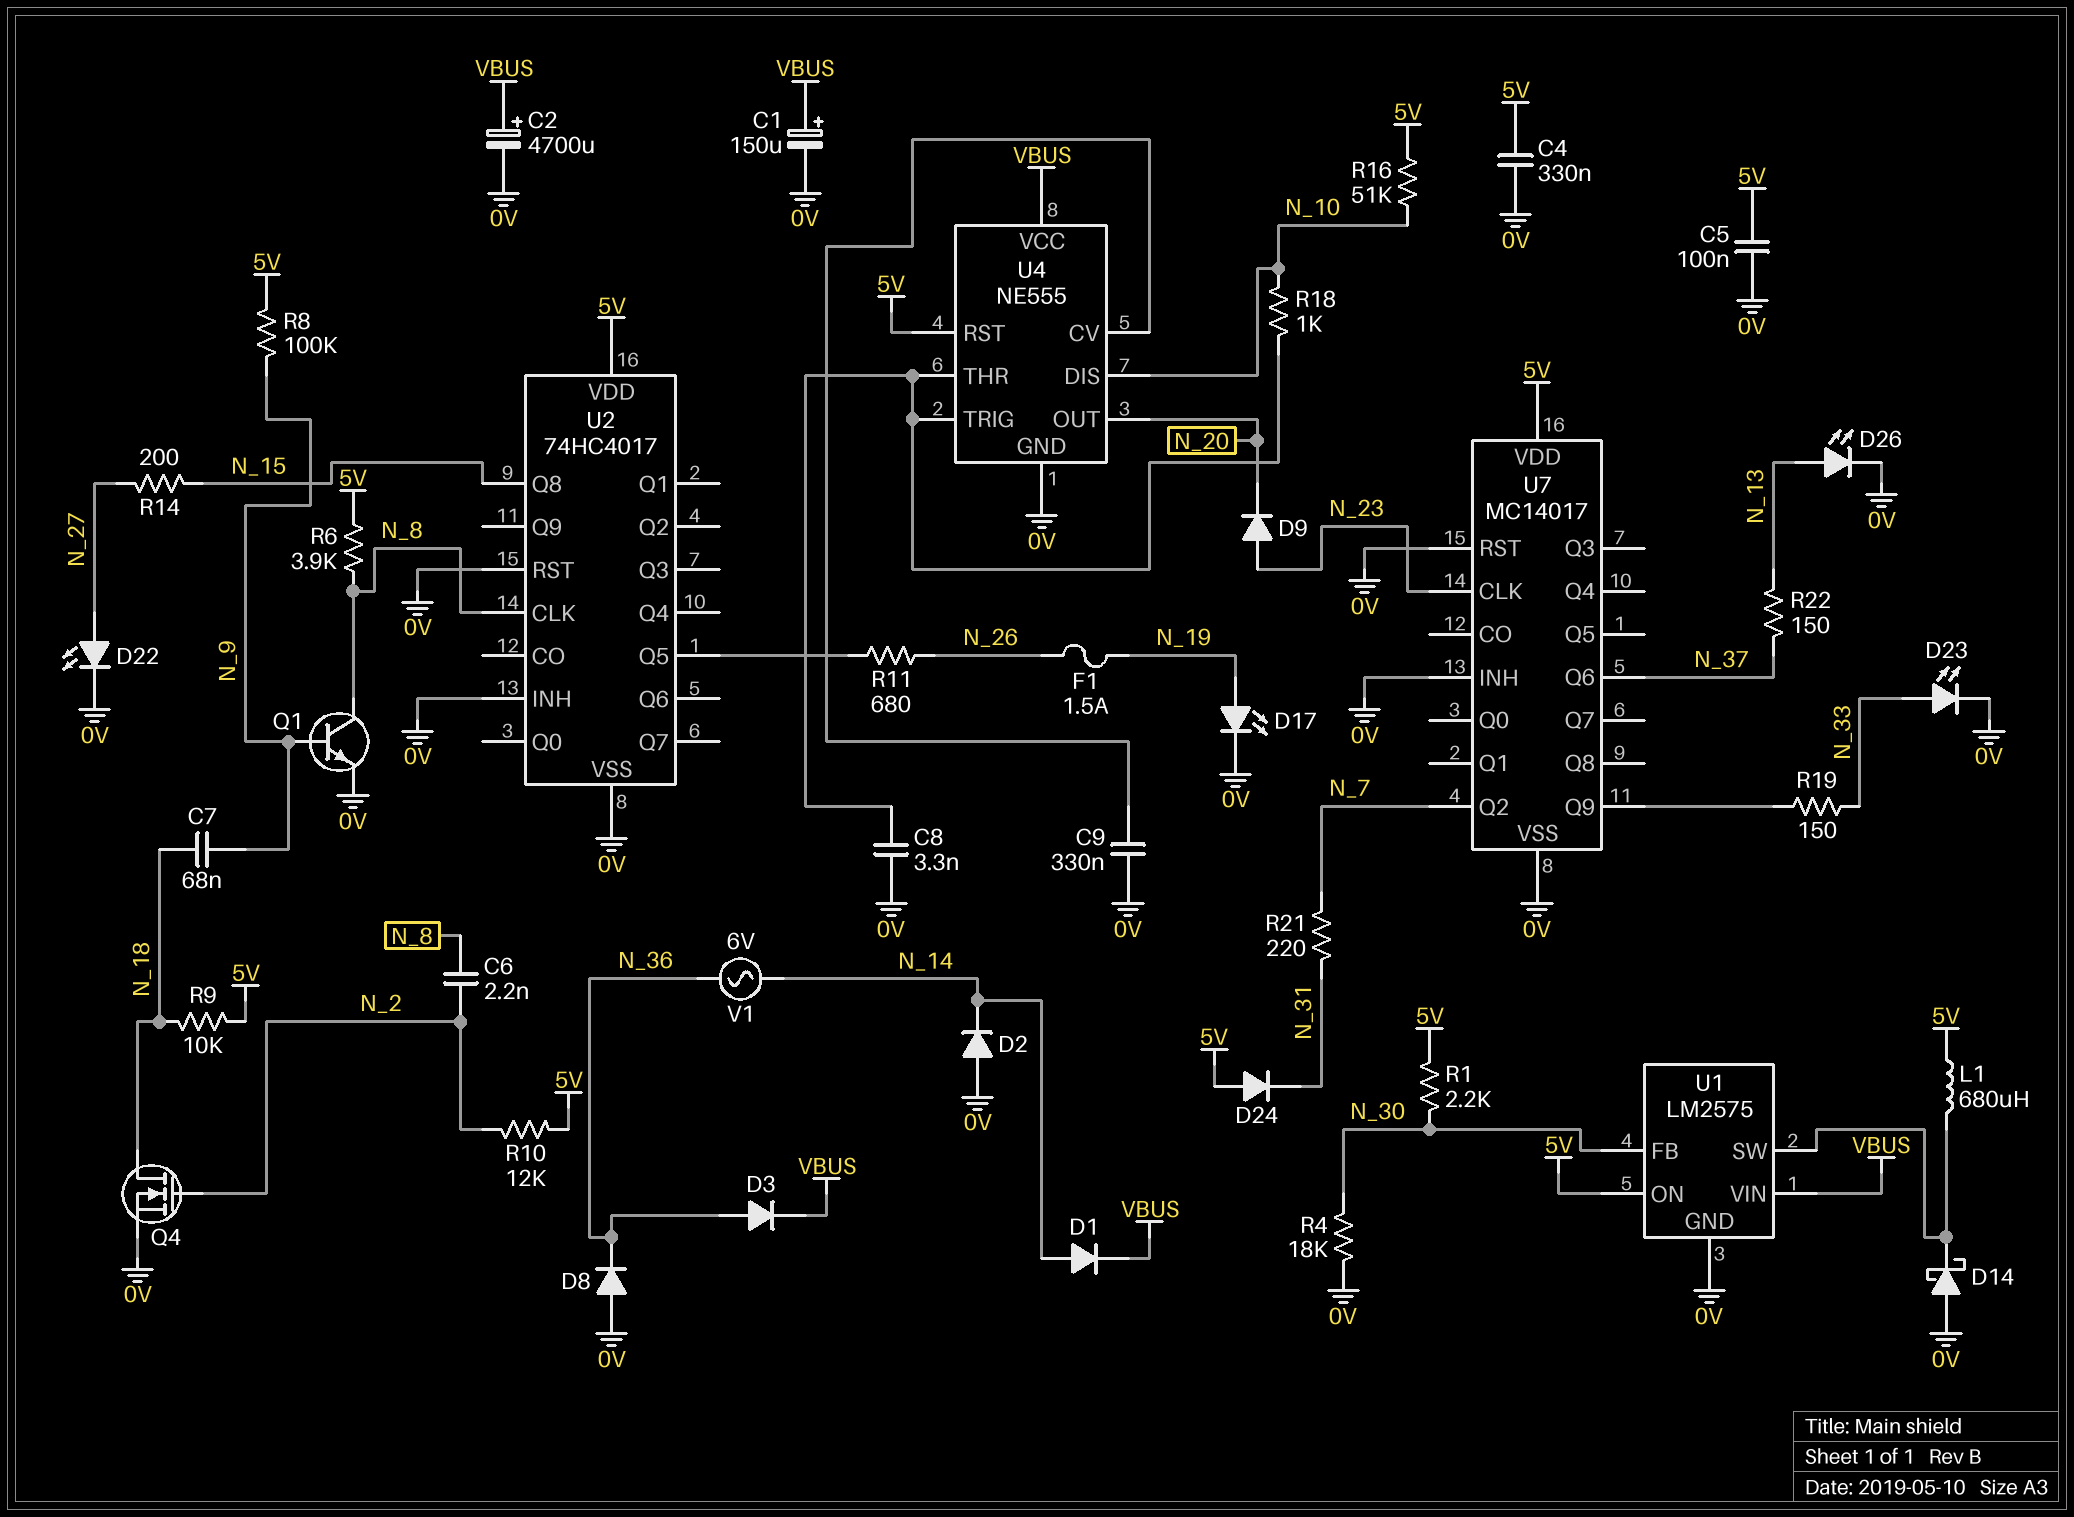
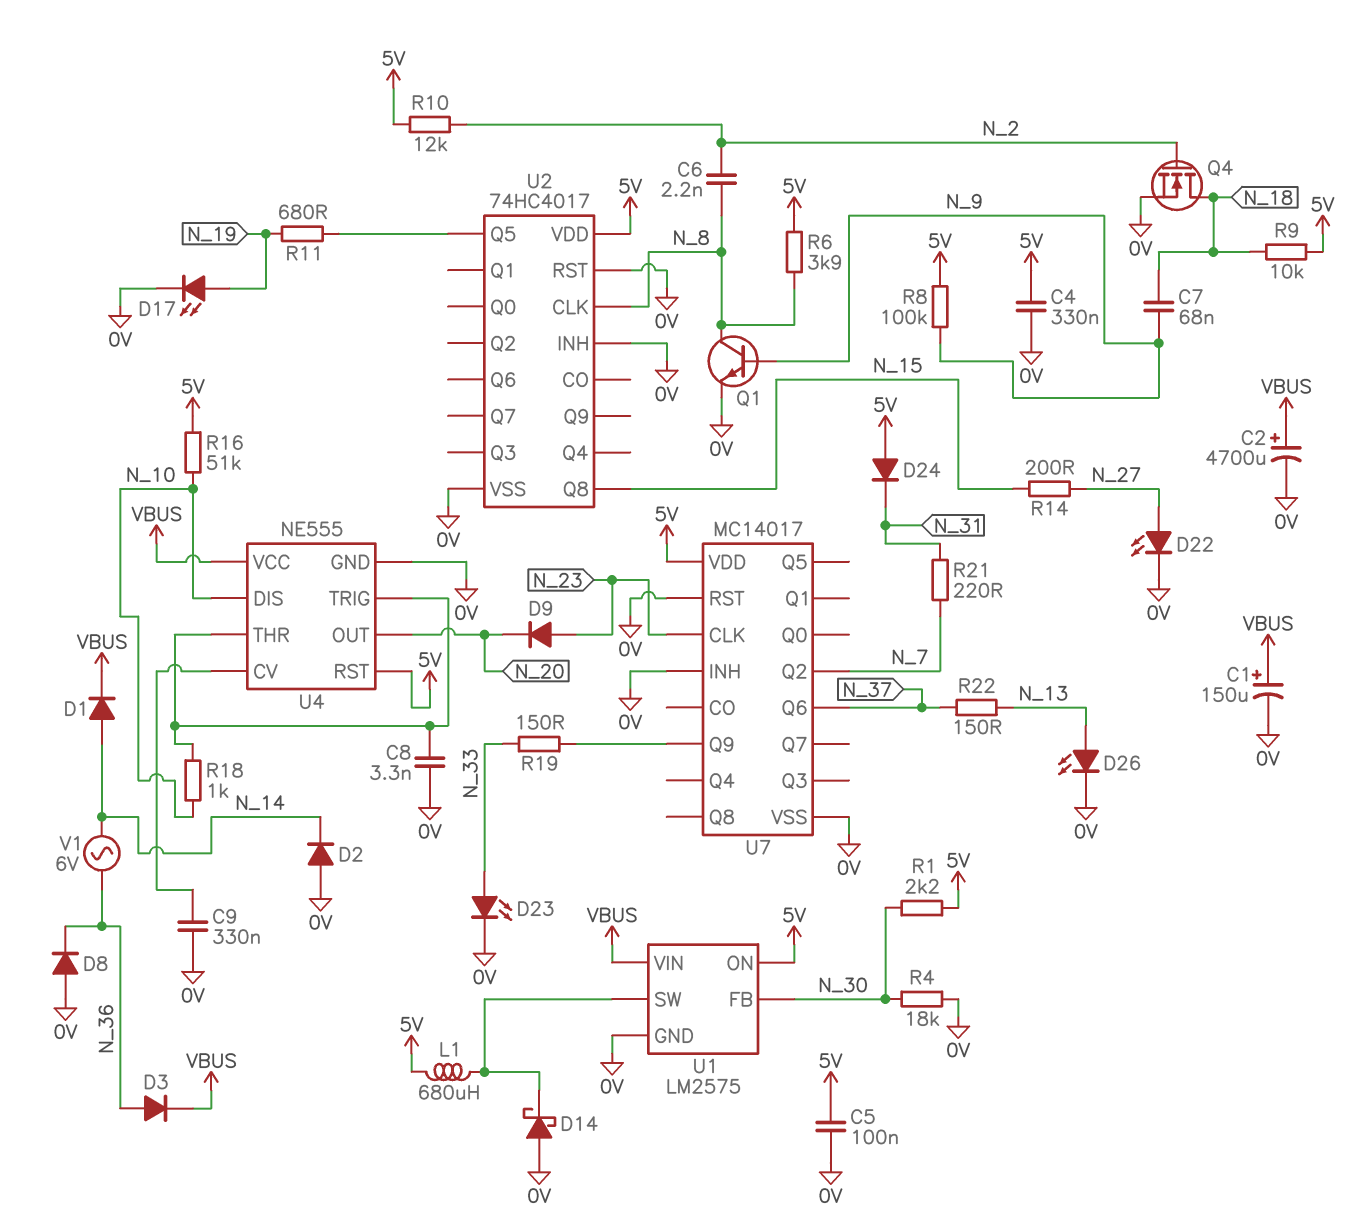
F1: 1.5A (N_19, N_26) -> none
R11: 680 (N_26, U2/Q5) -> 680 (N_19, U2/Q5)

